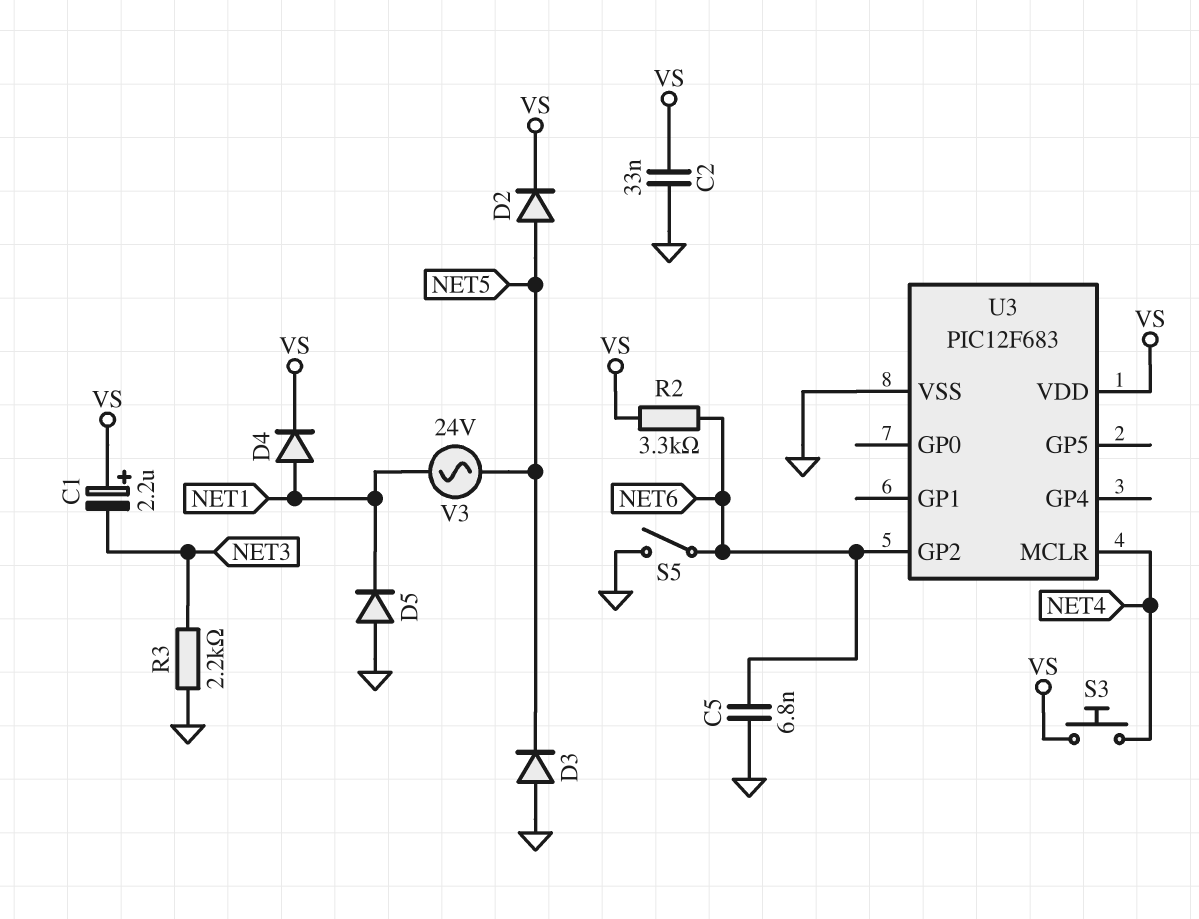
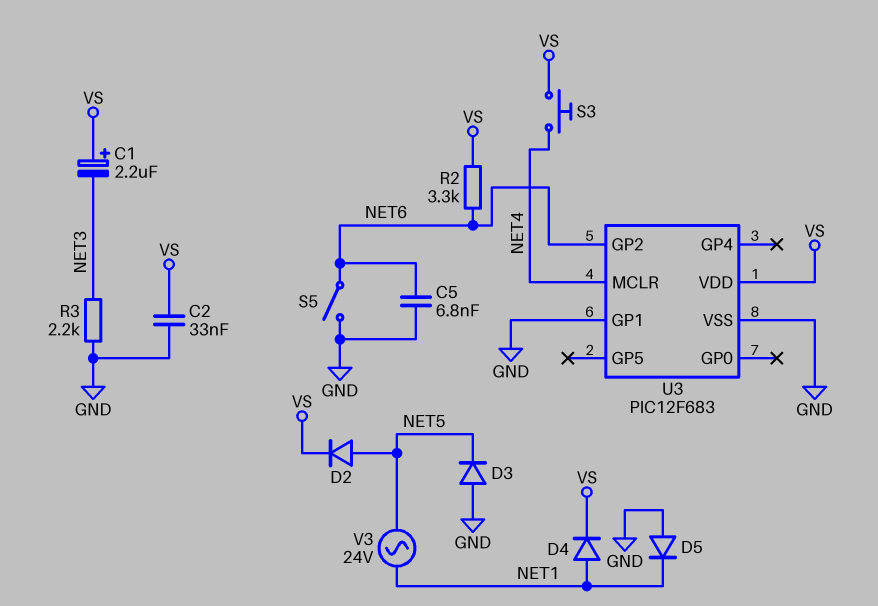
U3 pin GP1: none -> GND

